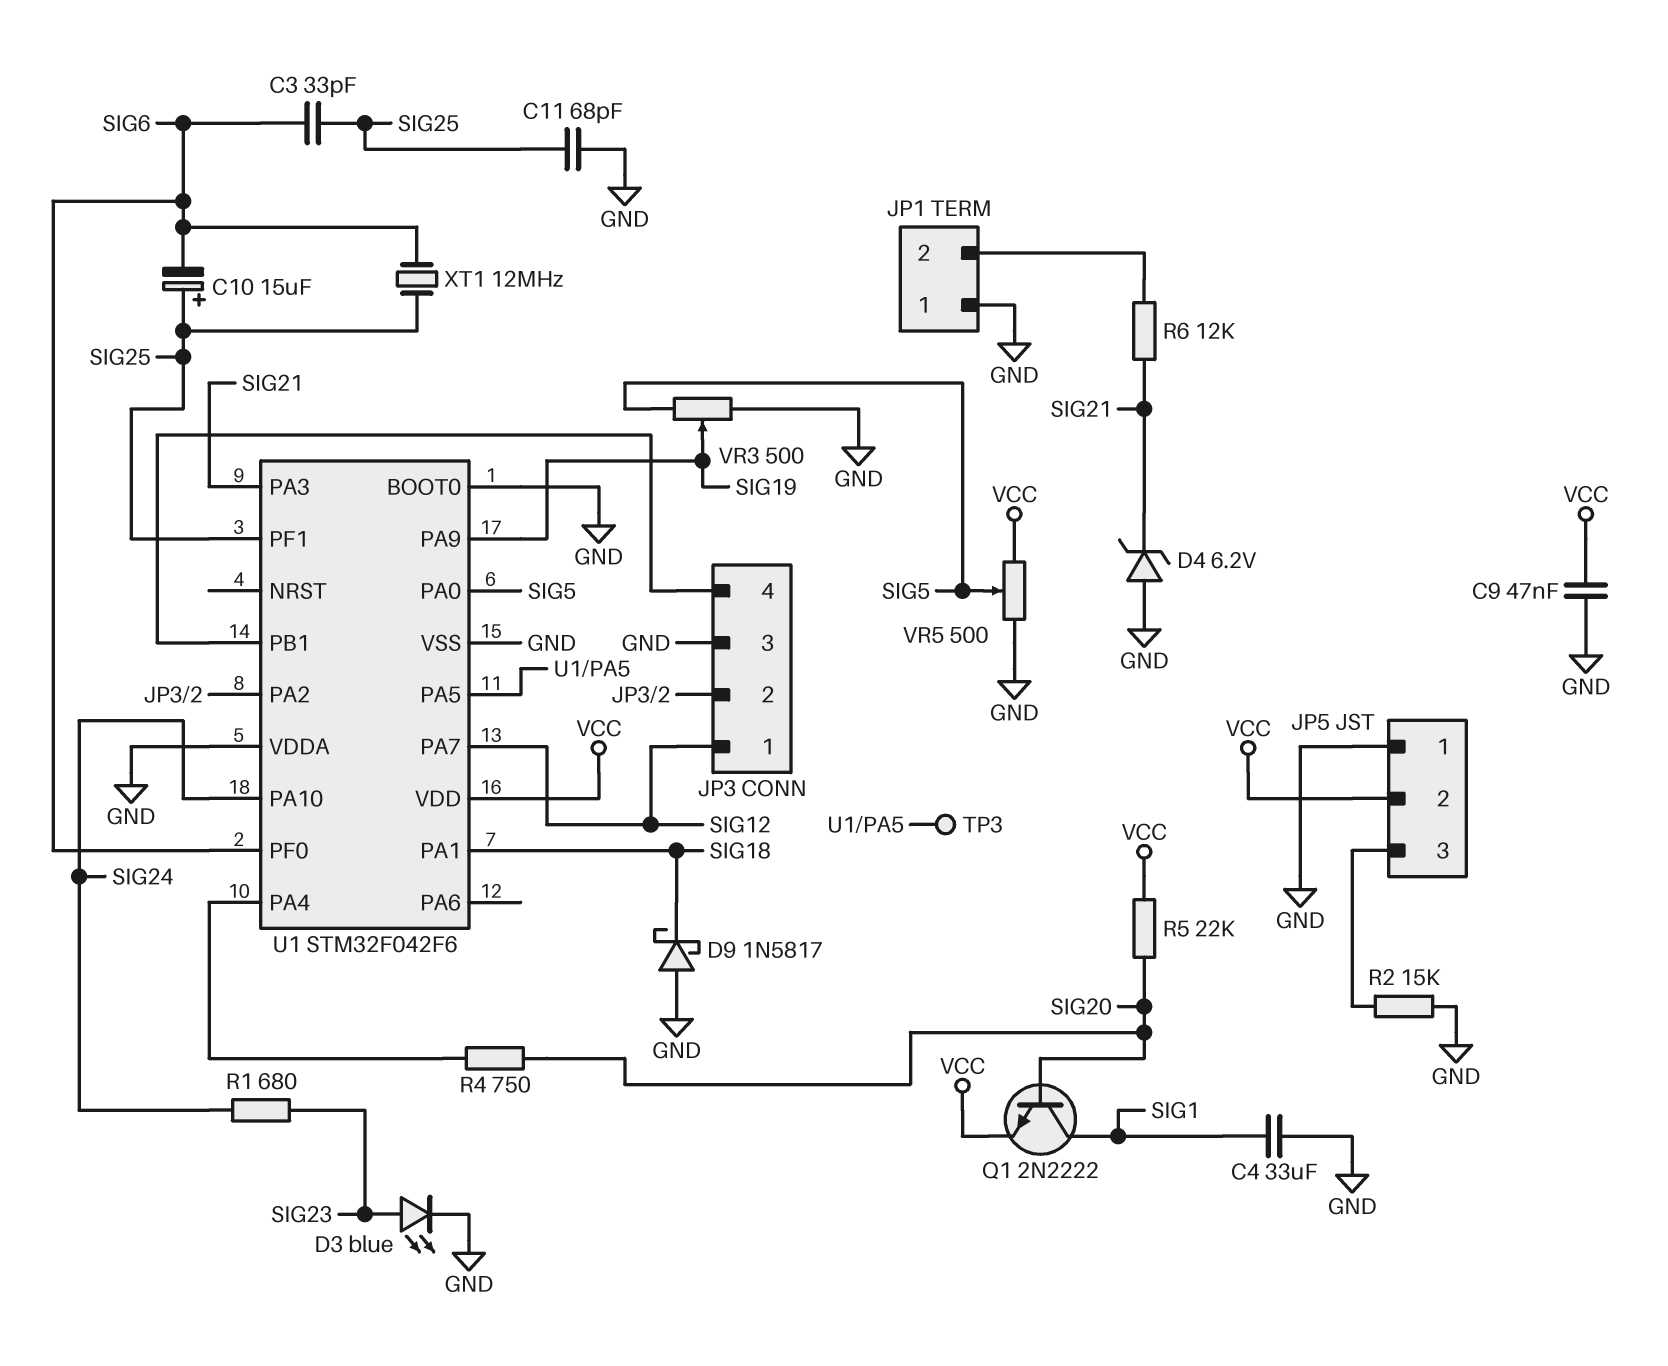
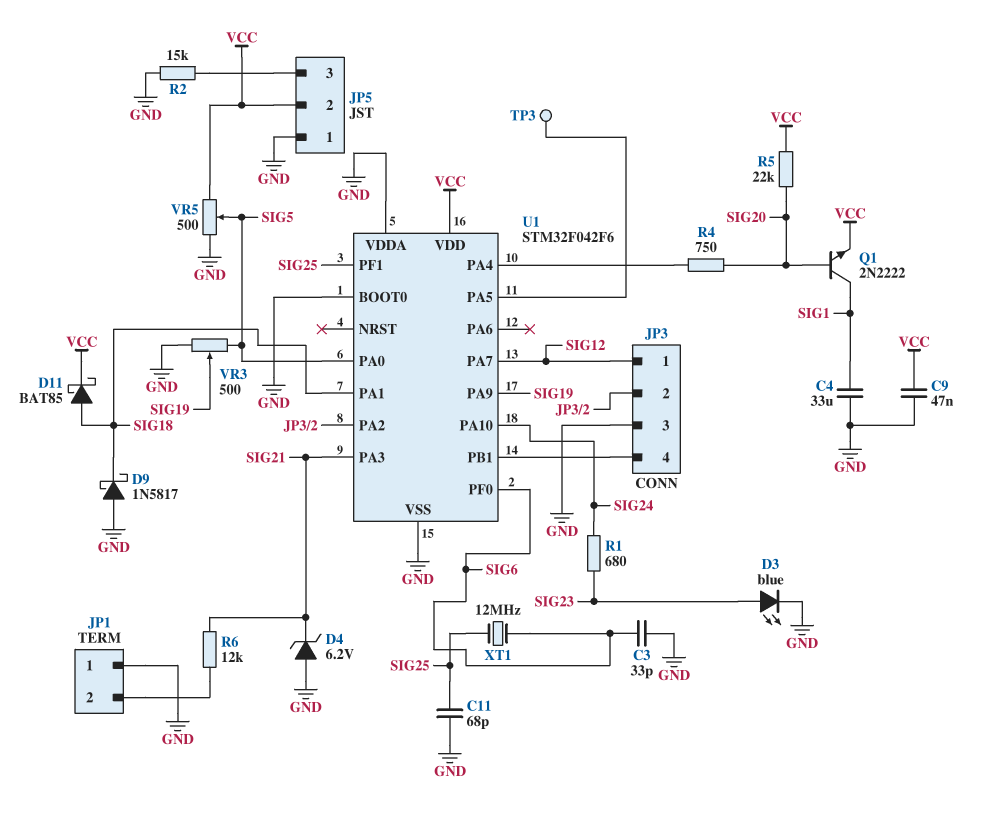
C3: 33pF (SIG6, SIG25) -> 33pF (GND, SIG6)
C10: 15uF (plus SIG25, minus SIG6) -> none
D11: none -> schottky BAT85 (A SIG18, K VCC)

